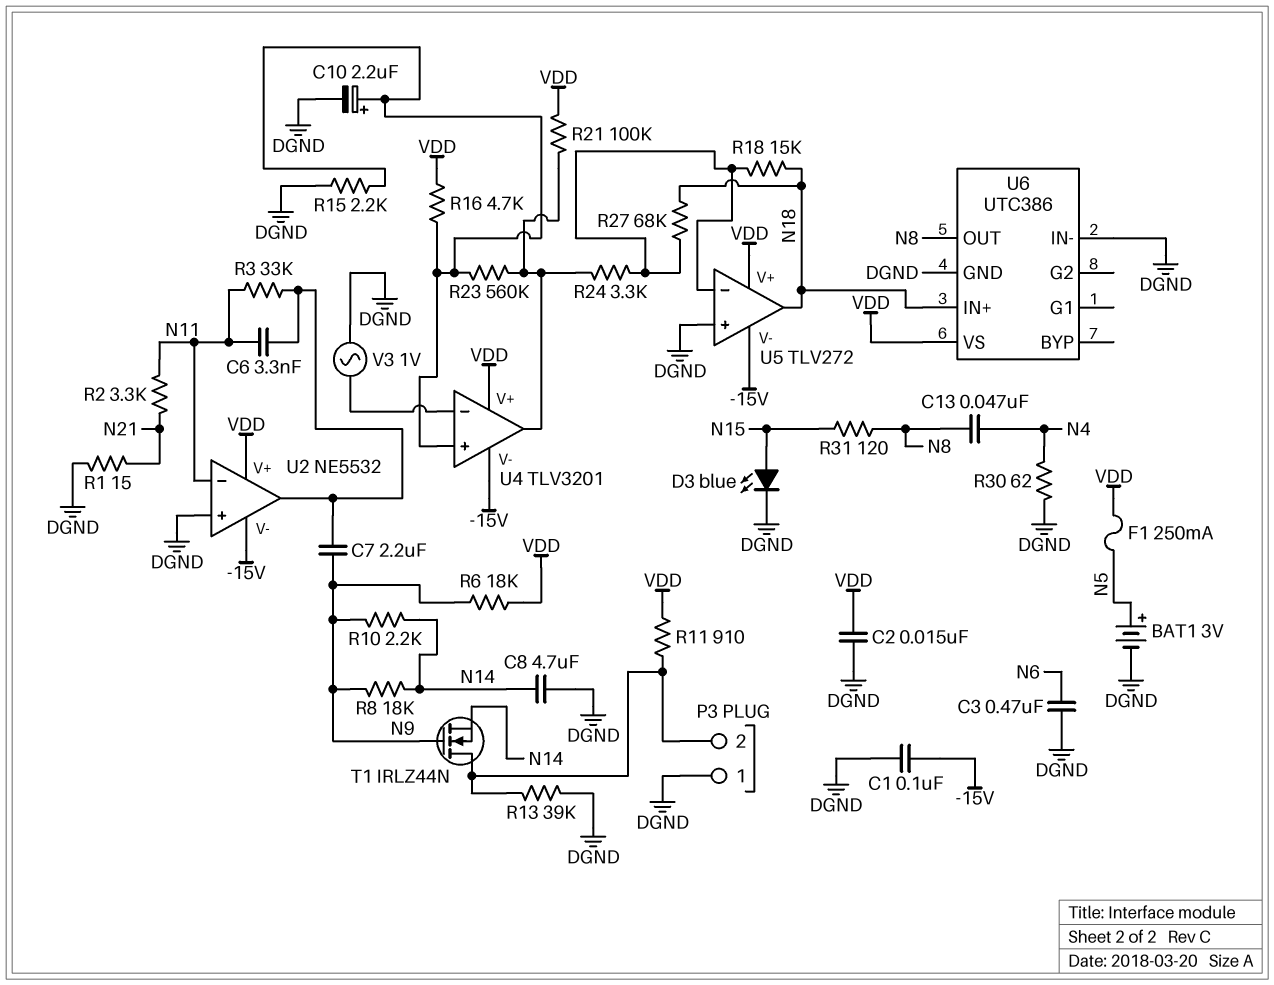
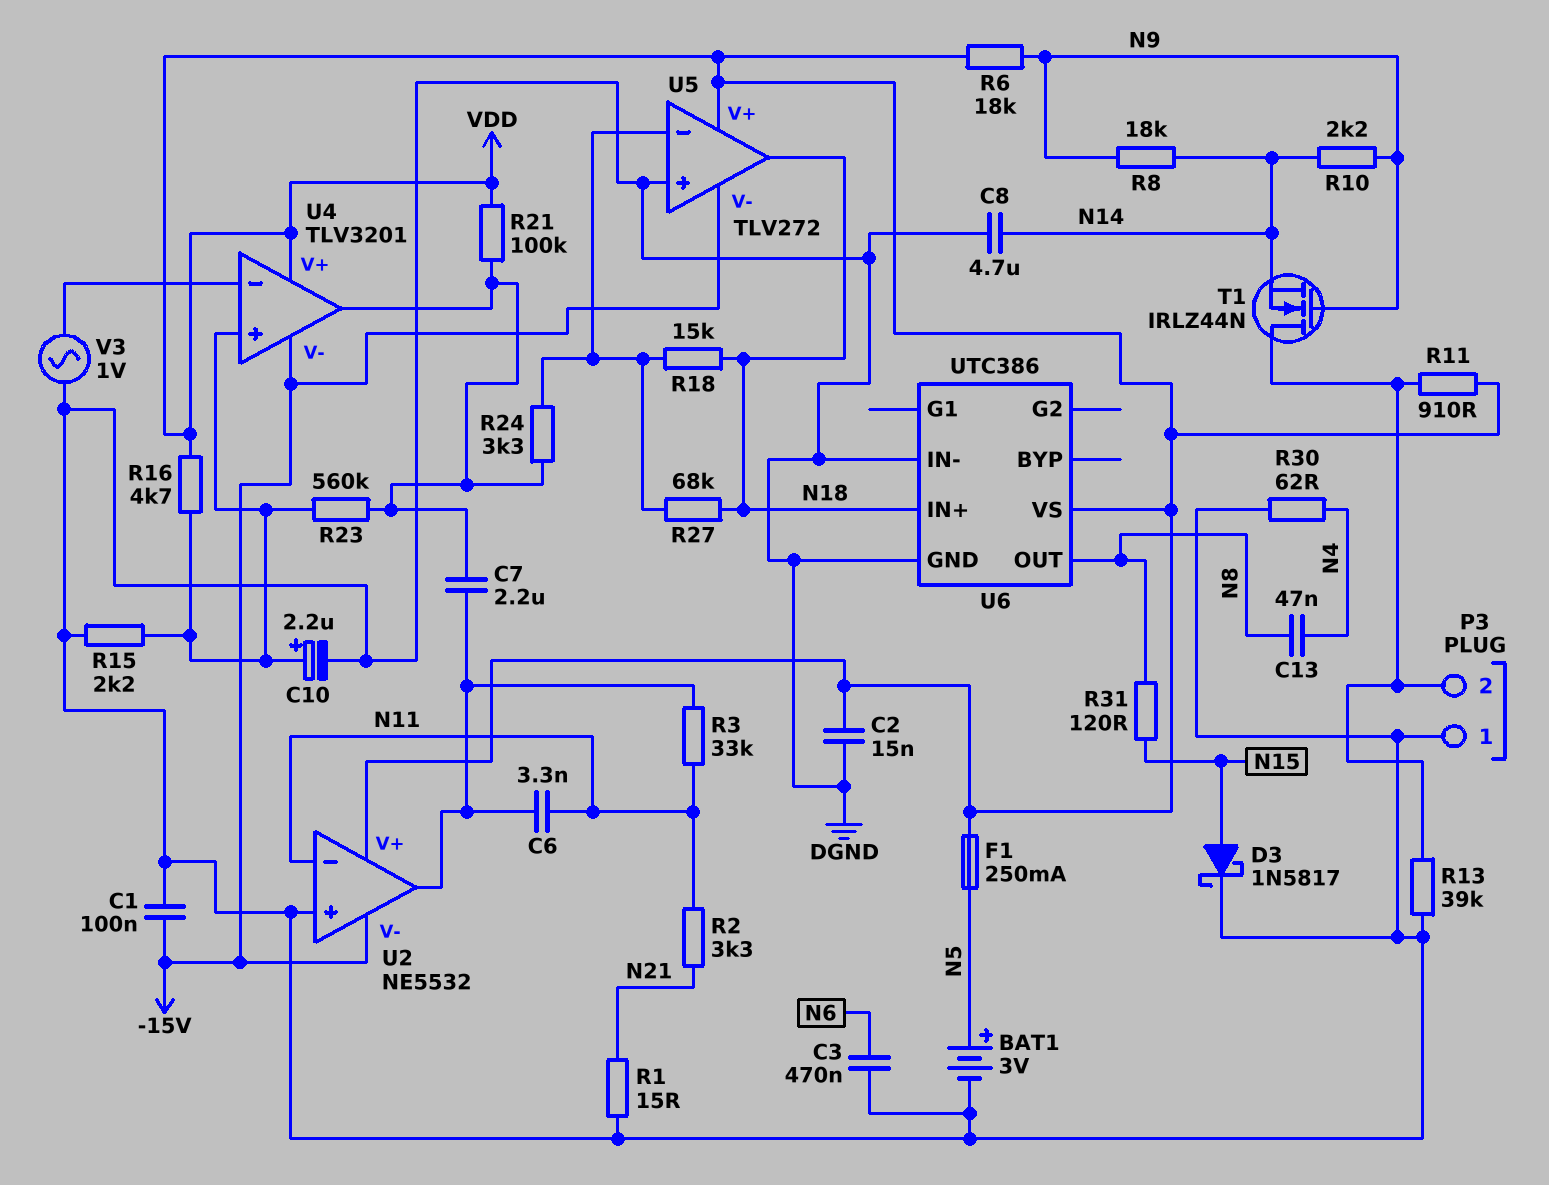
C7: 2.2uF (N9, U2/out) -> 2.2uF (U2/out, U4/out)
D3: LED blue (A N15, K DGND) -> schottky 1N5817 (A N15, K DGND)

